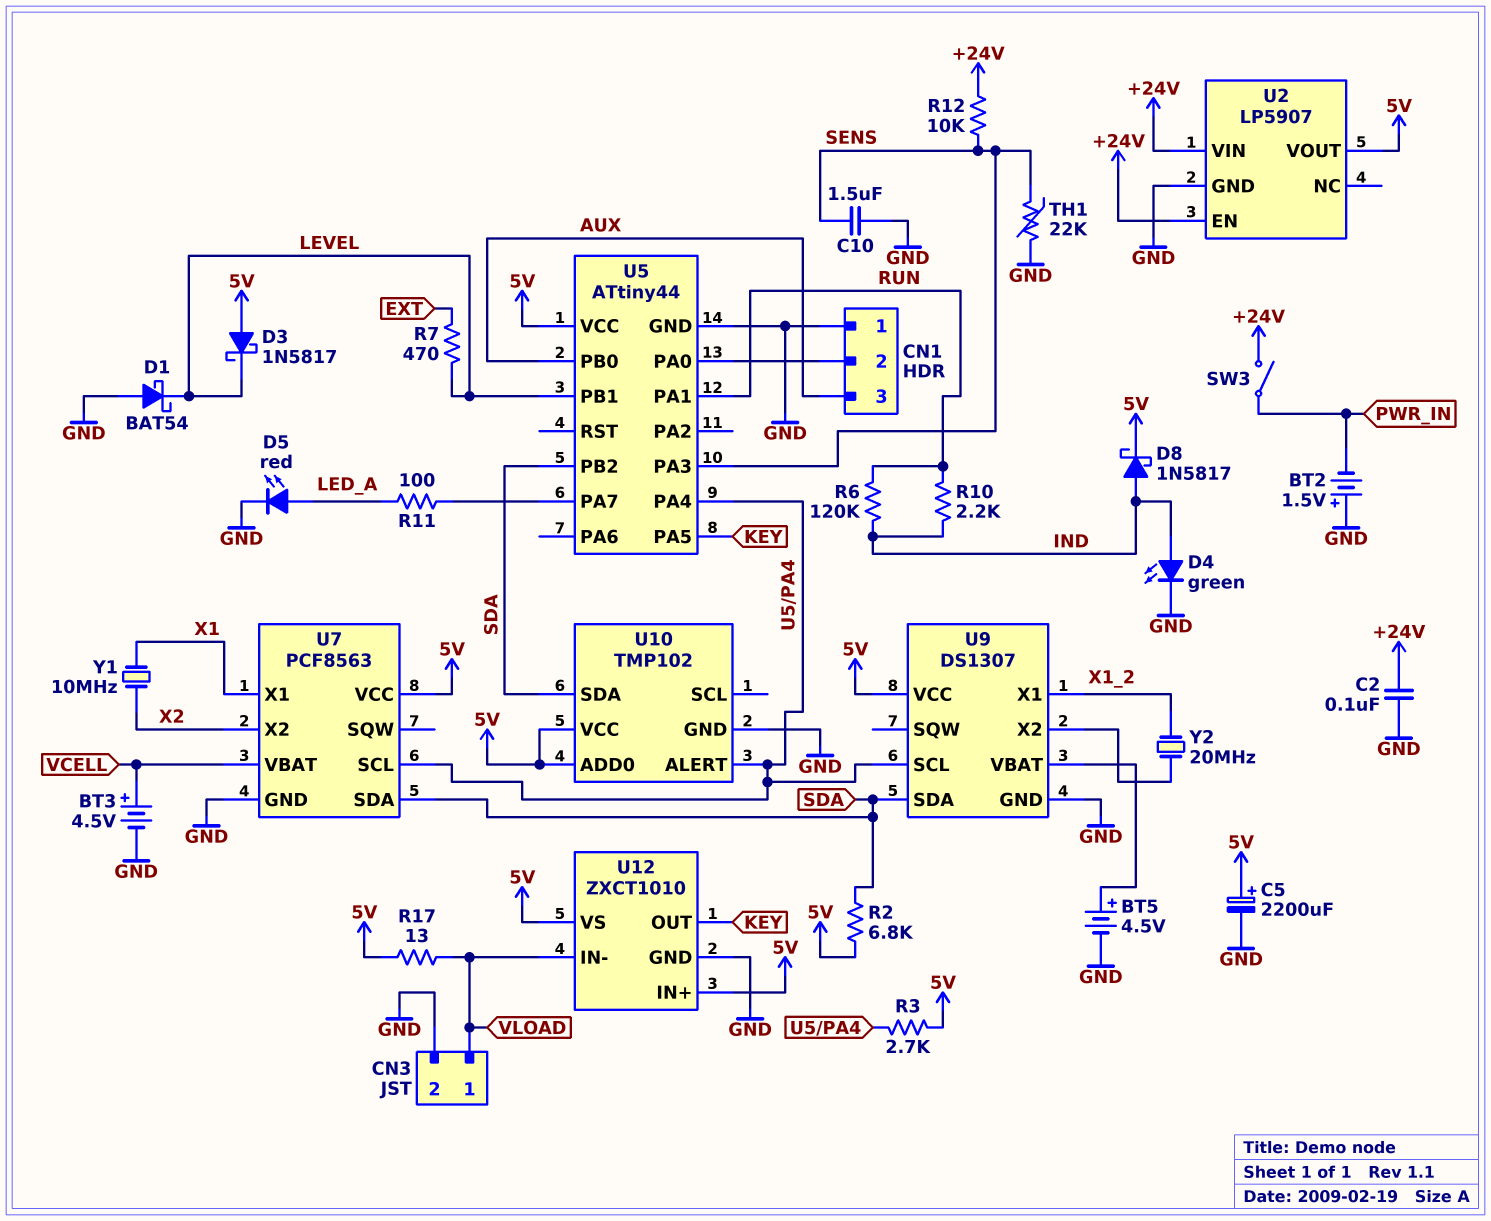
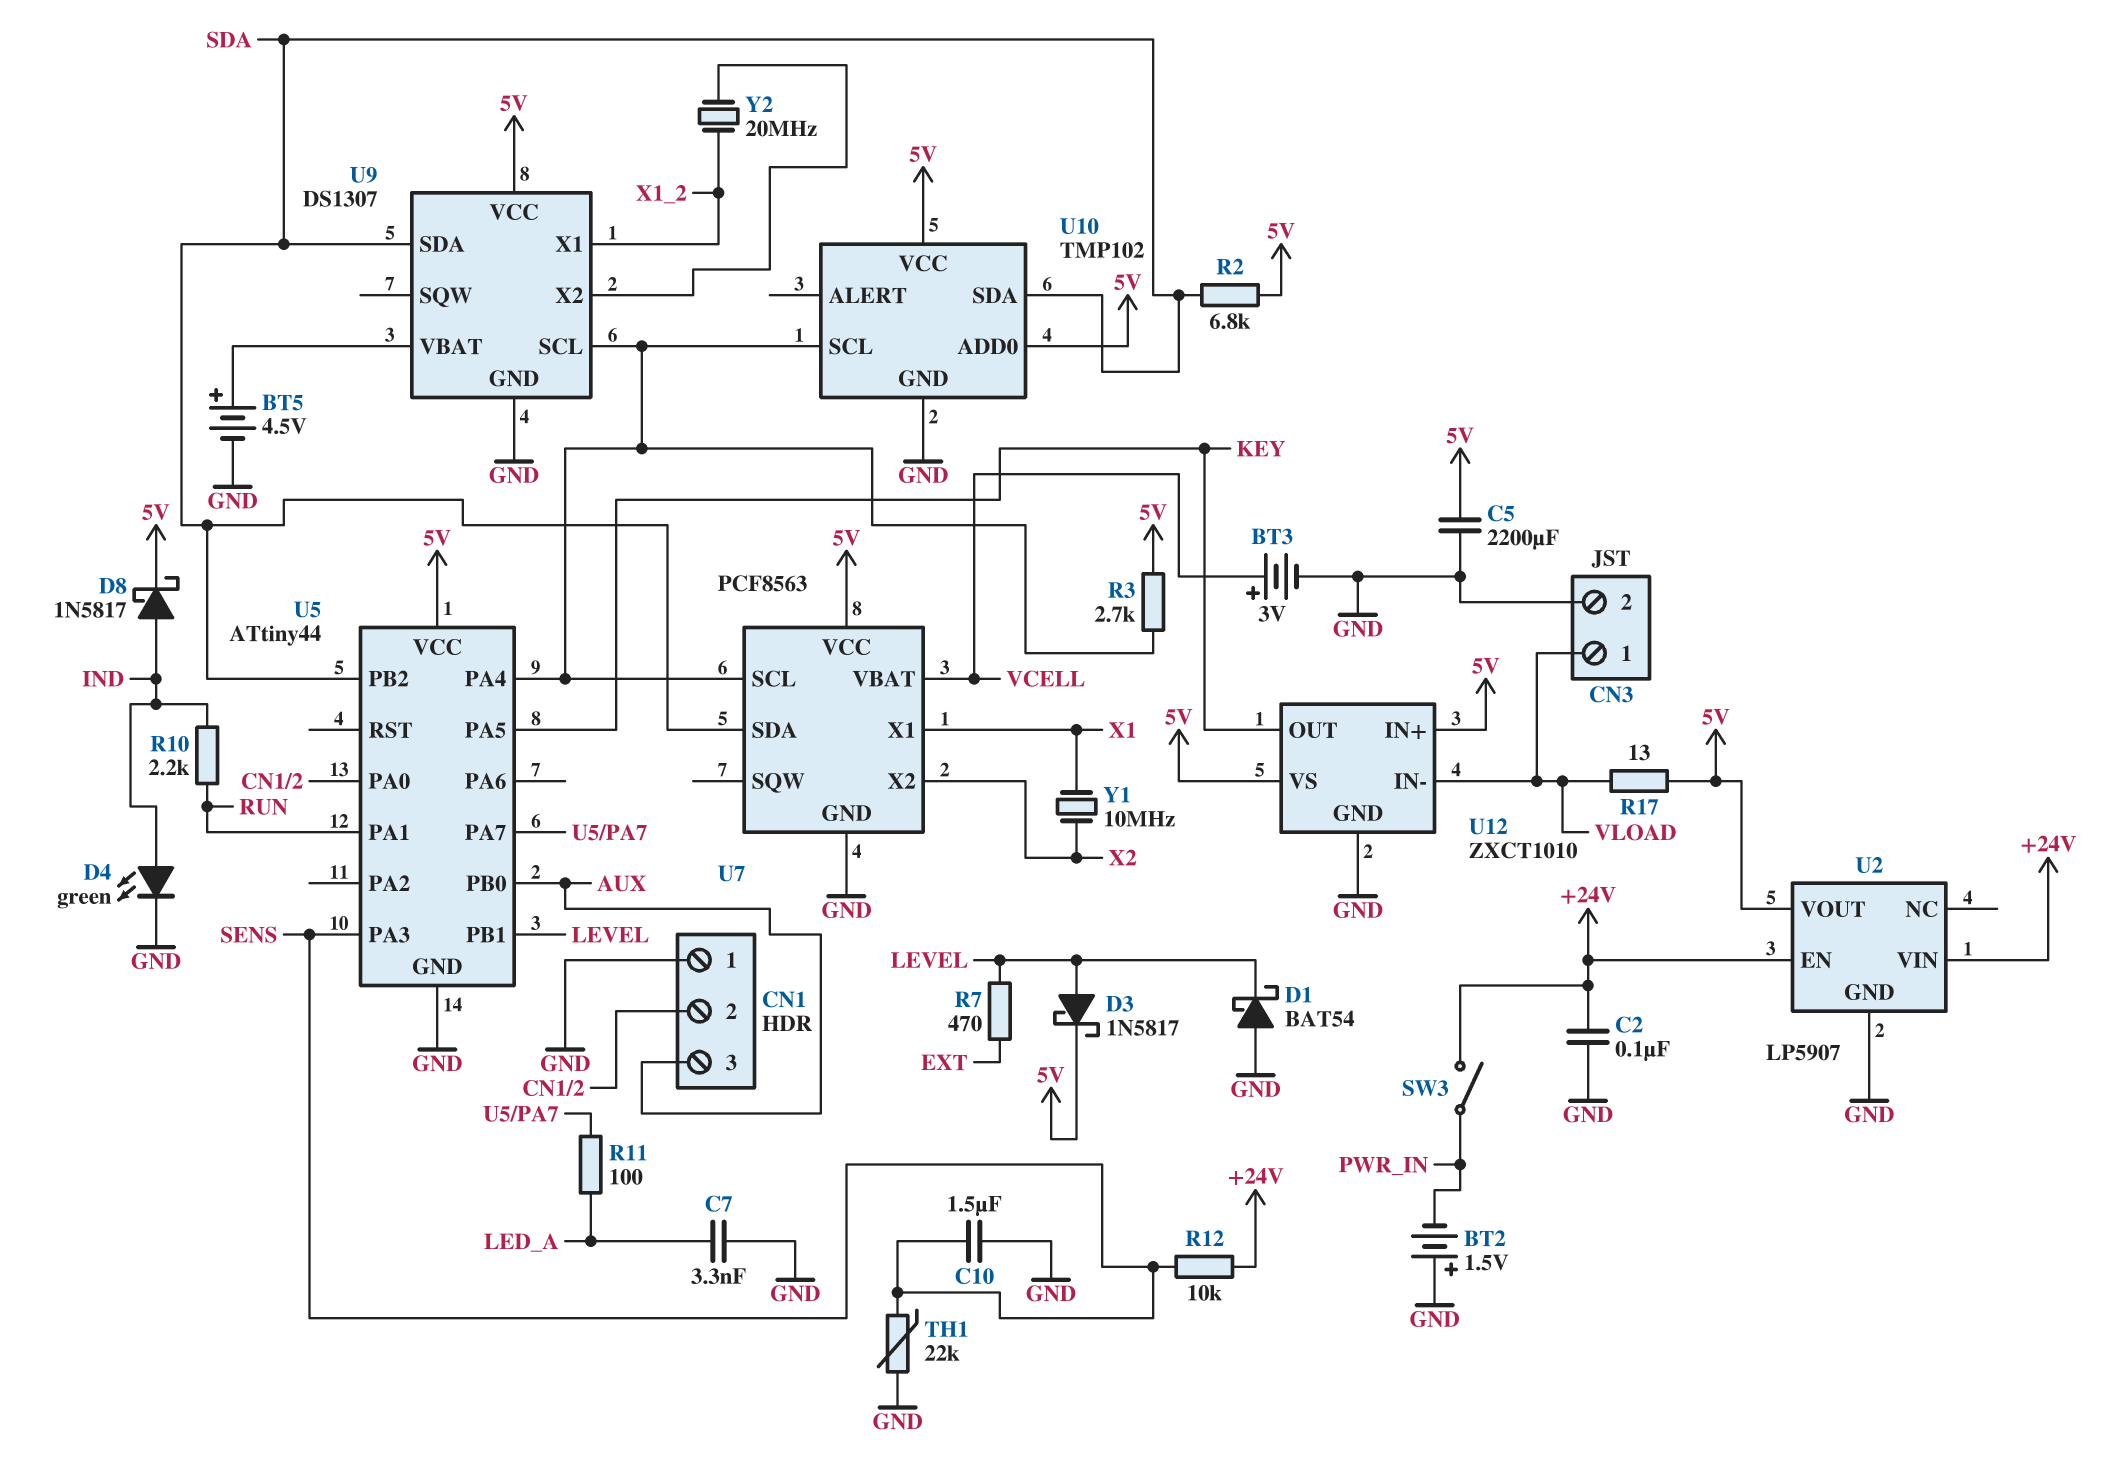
BT3: 4.5V (plus VCELL, minus GND) -> 3V (plus VCELL, minus GND)
C5: 2200uF (plus 5V, minus GND) -> 2200uF (5V, GND)
C7: none -> 3.3nF (GND, LED_A)
D3: schottky 1N5817 (A 5V, K LEVEL) -> schottky 1N5817 (A LEVEL, K 5V)
D5: LED red (A LED_A, K GND) -> none
R6: 120k (IND, RUN) -> none
U10 pin ALERT: U5/PA4 -> none
U10 pin SCL: none -> U5/PA4

